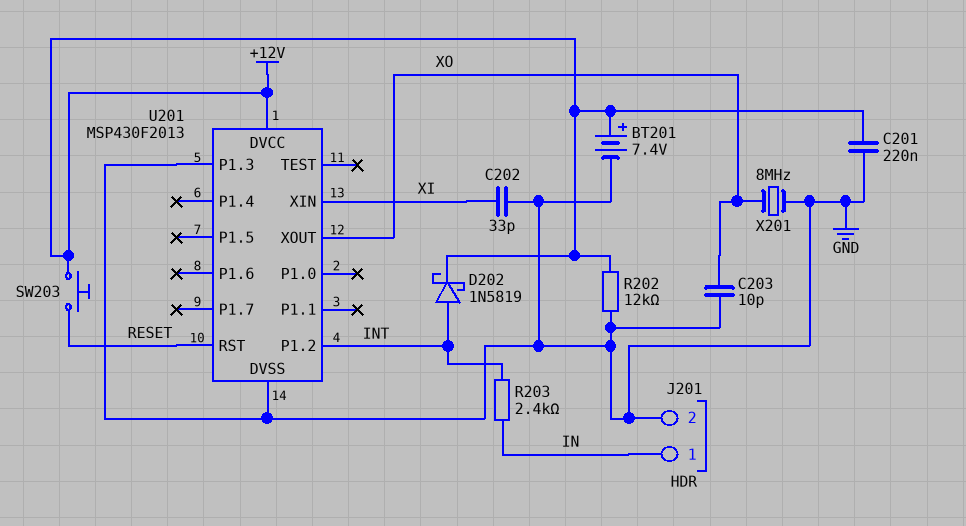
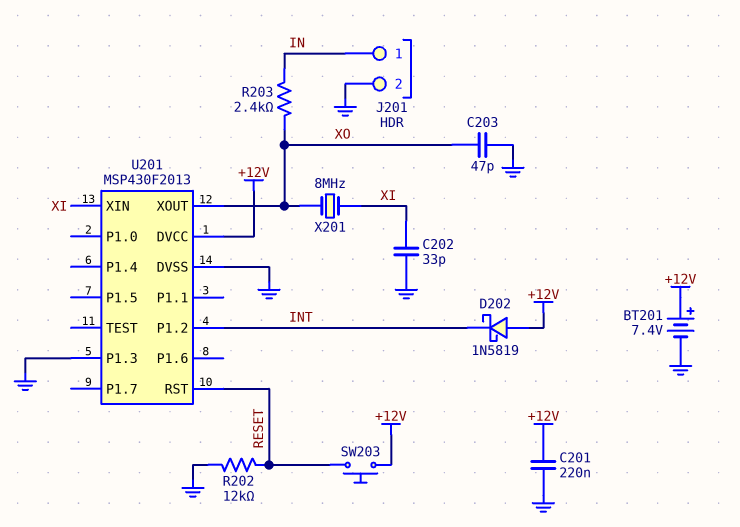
C203: 10pF (GND, XO) -> 47pF (GND, XO)
D202: schottky 1N5819 (A INT, K +12V) -> schottky 1N5819 (A +12V, K INT)
R202: 12k (+12V, GND) -> 12k (GND, RESET)
R203: 2.4k (IN, INT) -> 2.4k (IN, XO)
X201: 8MHz (GND, XO) -> 8MHz (XI, XO)

